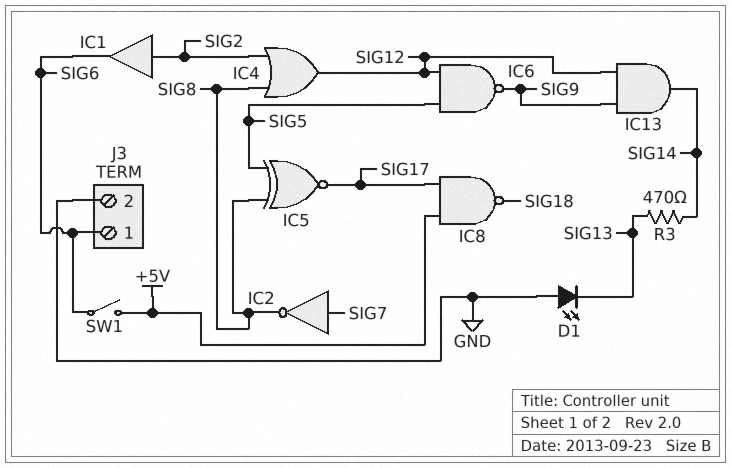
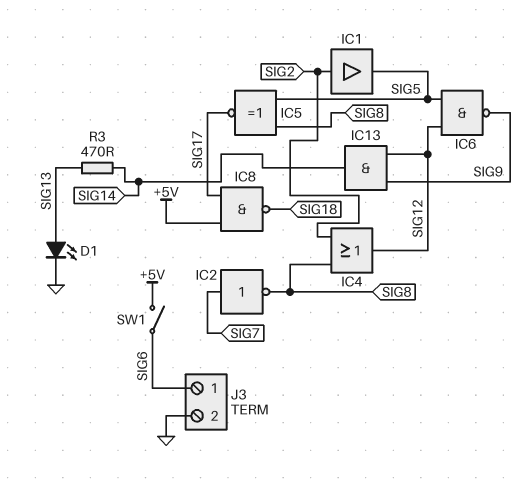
D1: LED (A GND, K SIG13) -> LED (A SIG13, K GND)
IC1: buffer (in SIG2, out SIG6) -> buffer (in SIG2, out SIG5)

